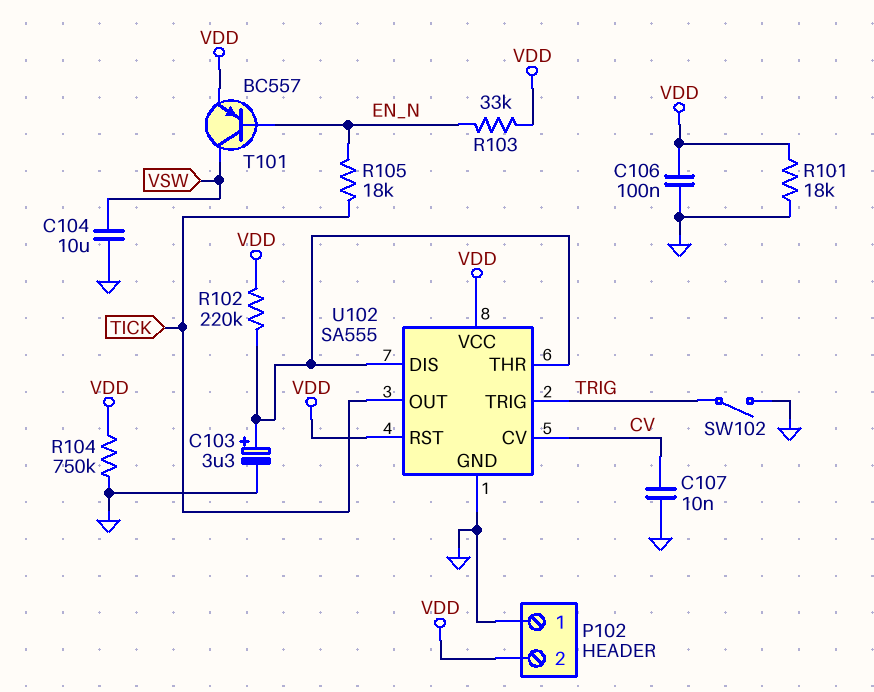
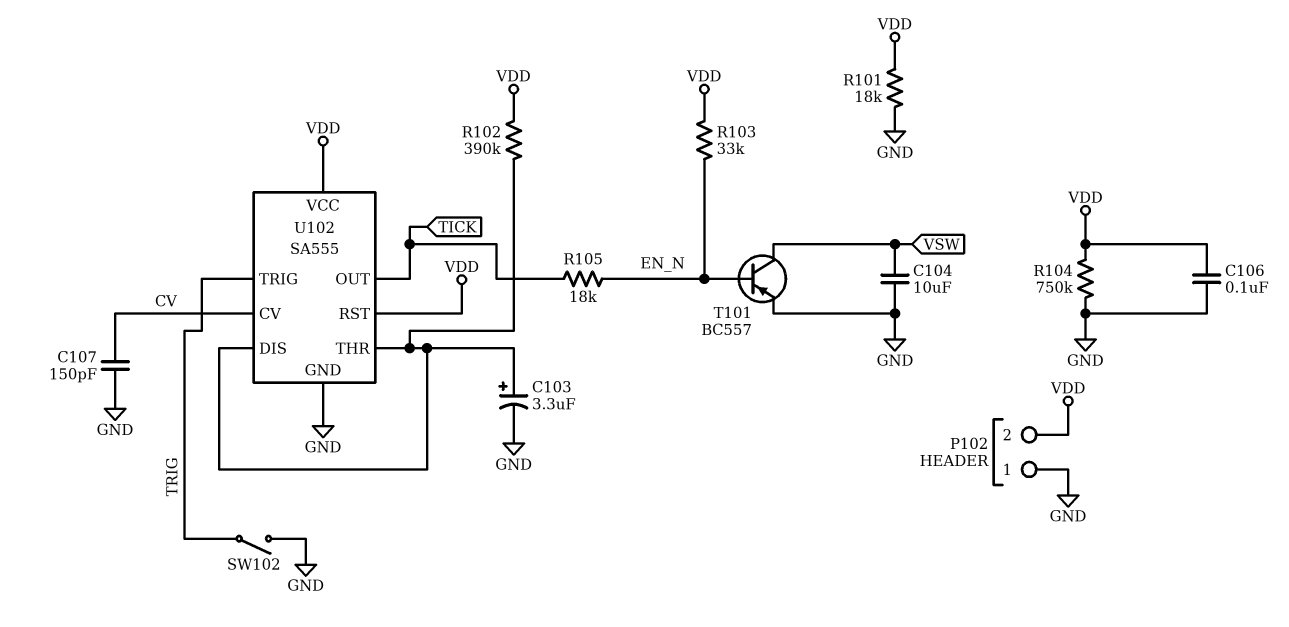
C107: 10nF (CV, GND) -> 150pF (CV, GND)
R102: 220k (U102/DIS, VDD) -> 390k (U102/DIS, VDD)
T101: PNP BC557 (B EN_N, C VSW, E VDD) -> PNP BC557 (B EN_N, C VSW, E GND)

